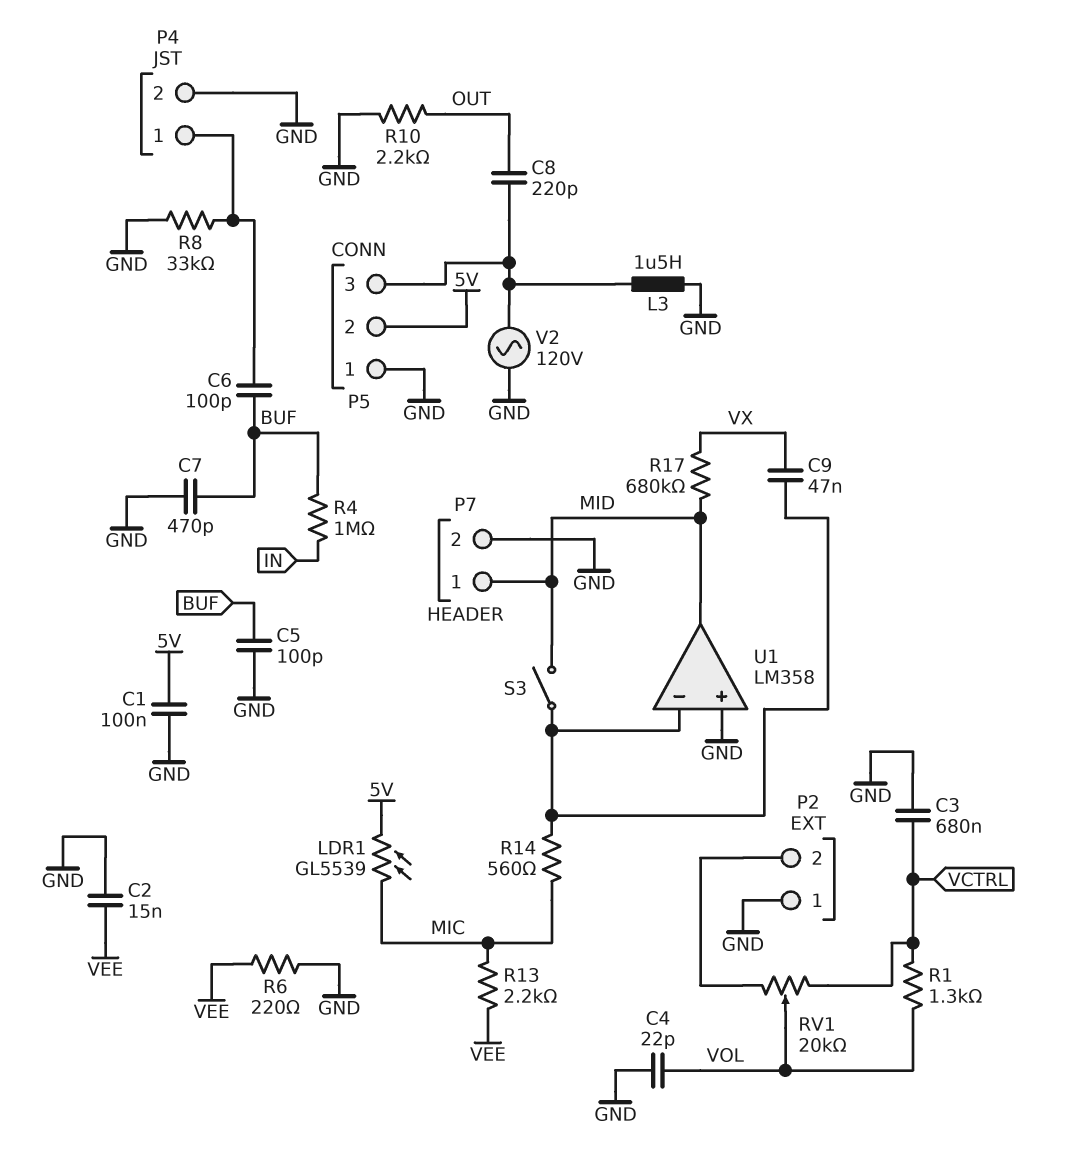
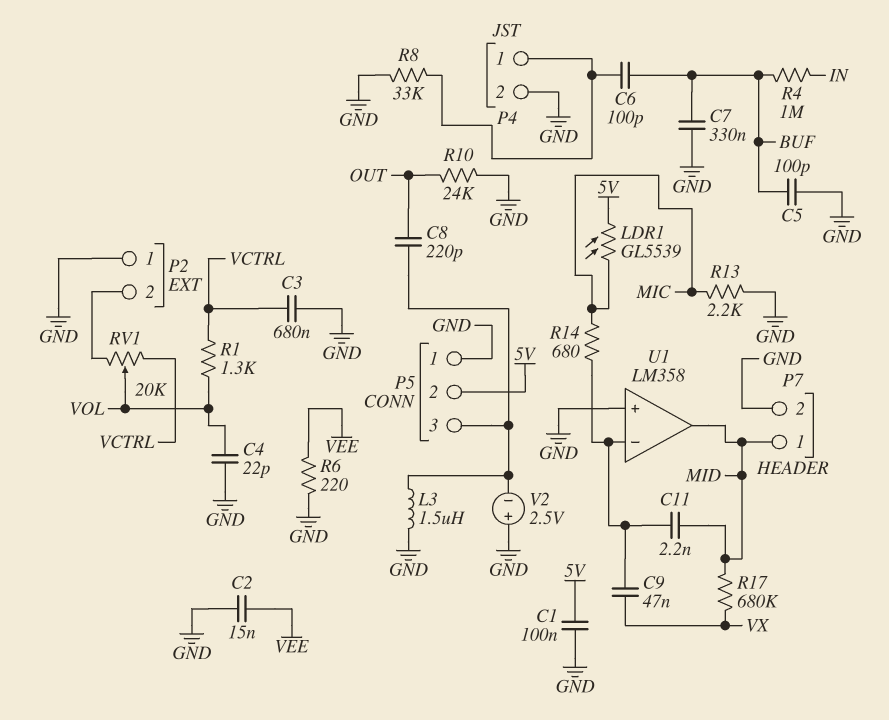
C7: 470pF (BUF, GND) -> 330nF (BUF, GND)
C11: none -> 2.2nF (MID, U1/in-)
R10: 2.2k (GND, OUT) -> 24k (GND, OUT)
R13: 2.2k (MIC, VEE) -> 2.2k (GND, MIC)
R14: 560 (MIC, U1/in-) -> 680 (MIC, U1/in-)
S3: switch (MID, U1/in-) -> none
V2: AC 120V (GND, P5/3) -> 2.5V (plus GND, minus P5/3)

